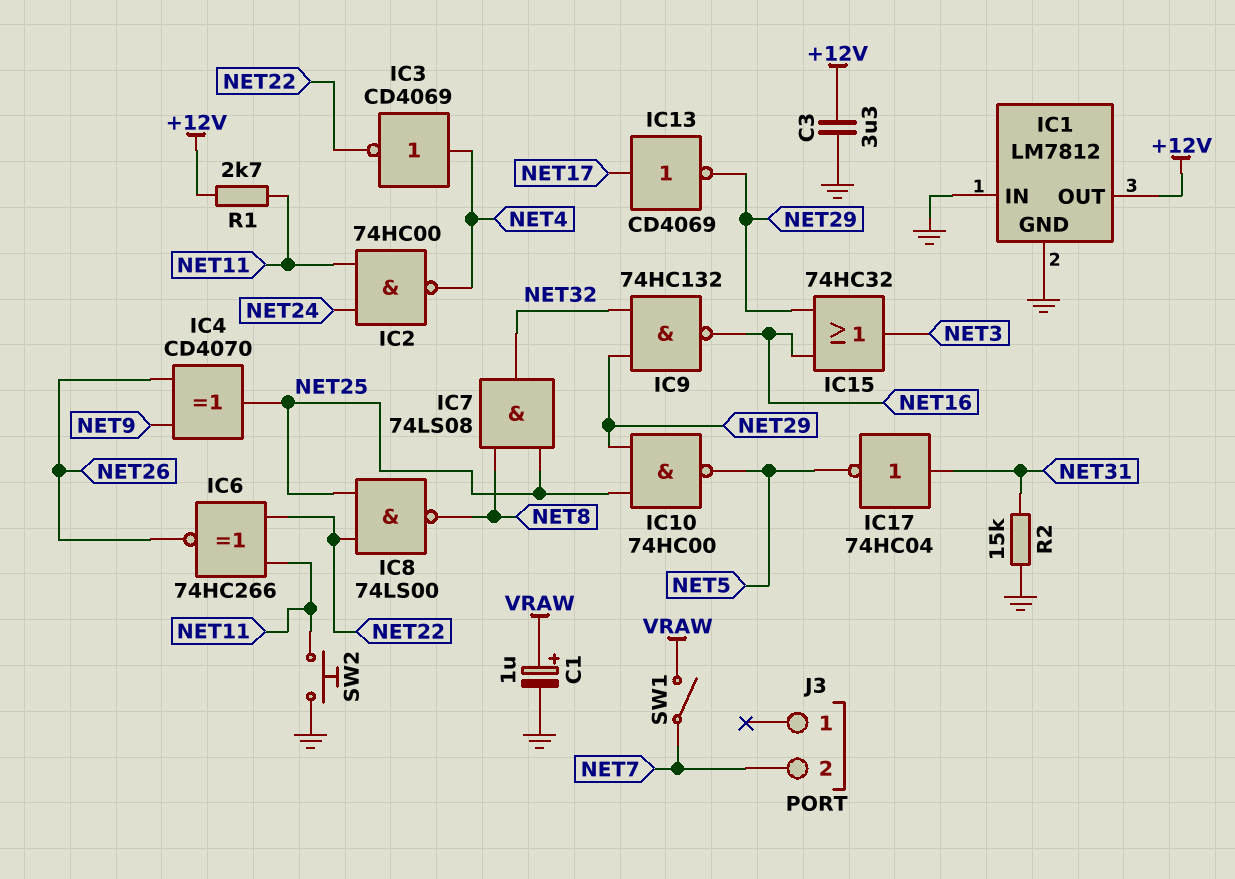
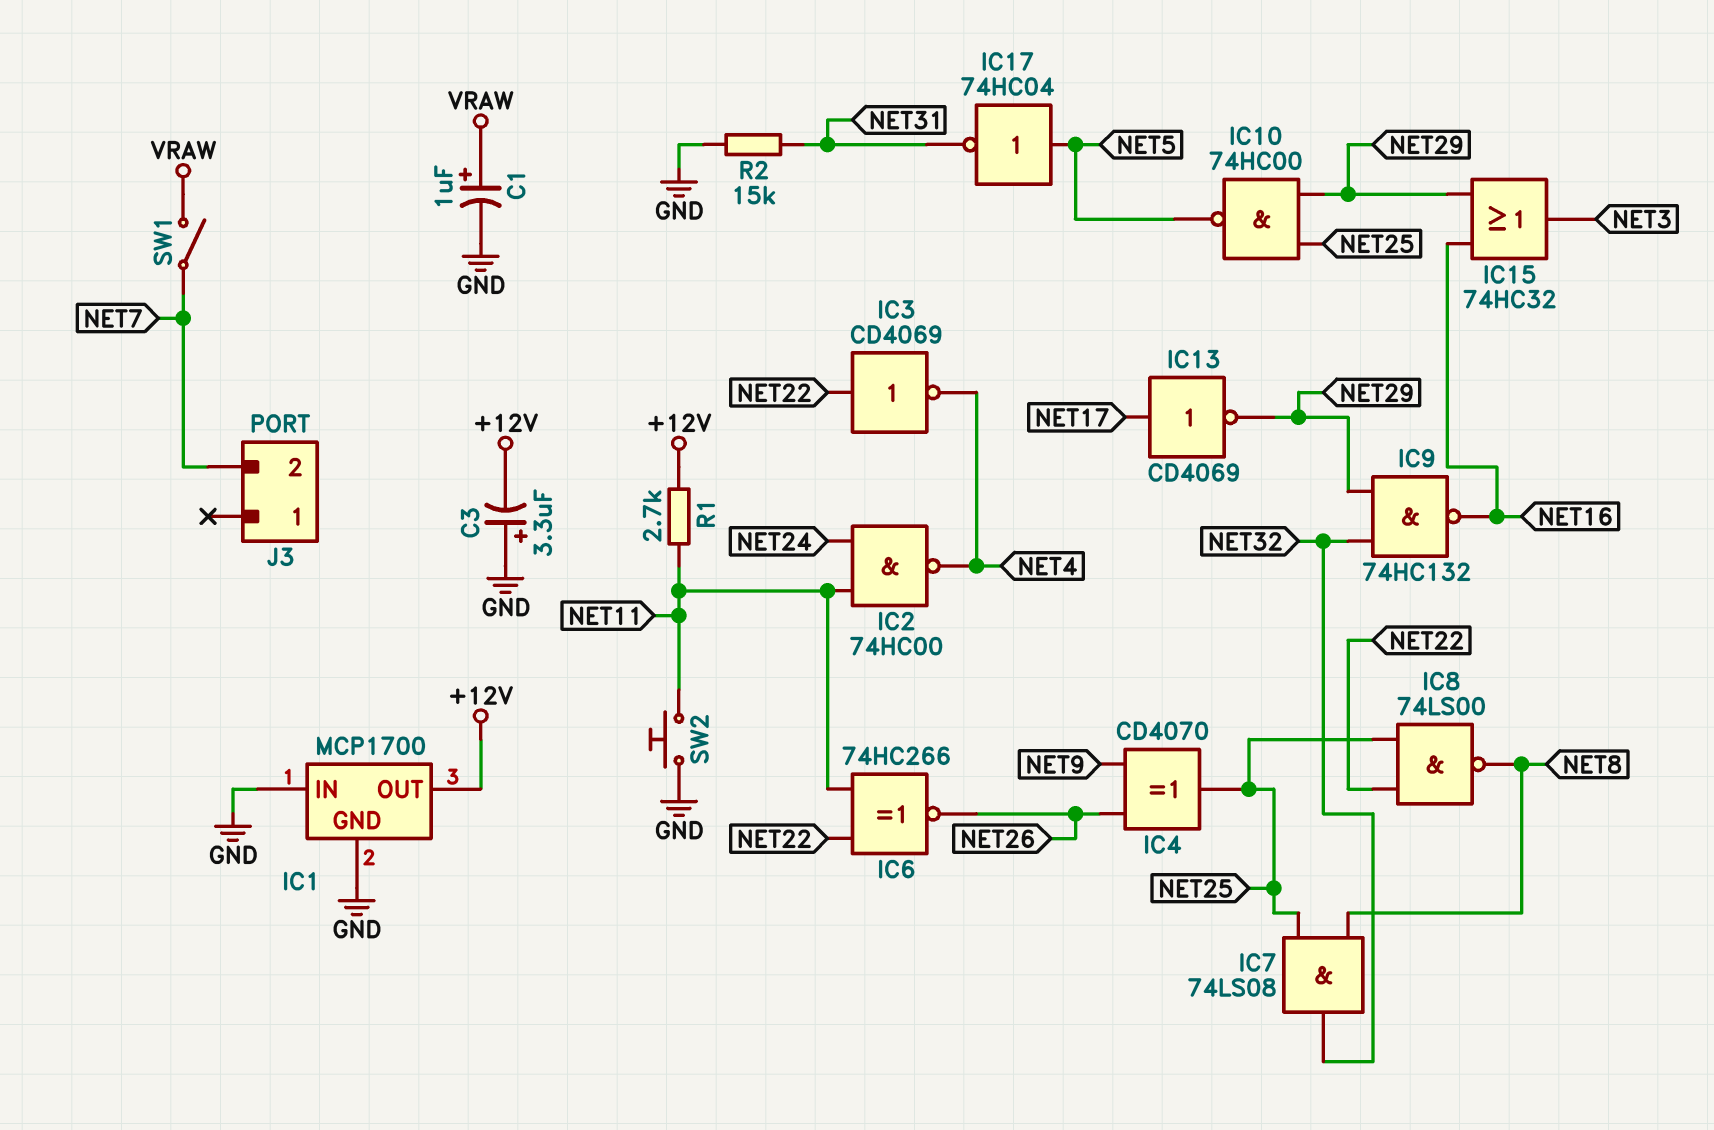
C3: 3.3uF (+12V, GND) -> 3.3uF (plus GND, minus +12V)
IC1: LM7812 -> MCP1700
IC3: NOT CD4069 (in NET4, out NET22) -> NOT CD4069 (in NET22, out NET4)
IC17: NOT 74HC04 (in NET31, out NET5) -> NOT 74HC04 (in NET5, out NET31)

